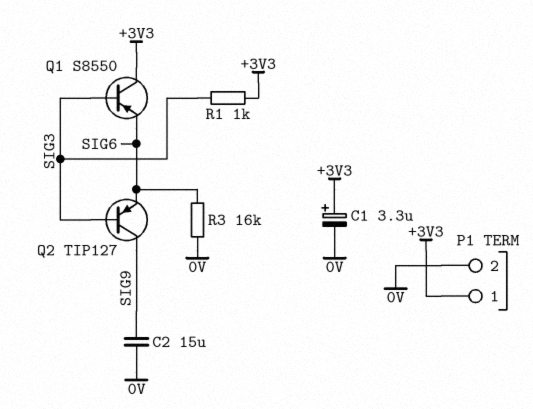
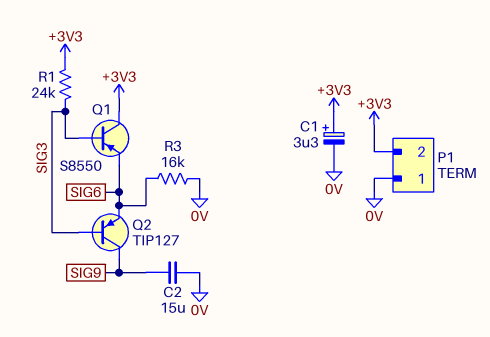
P1 pin 1: +3V3 -> 0V
P1 pin 2: 0V -> +3V3
R1: 1k (+3V3, SIG3) -> 24k (+3V3, SIG3)

